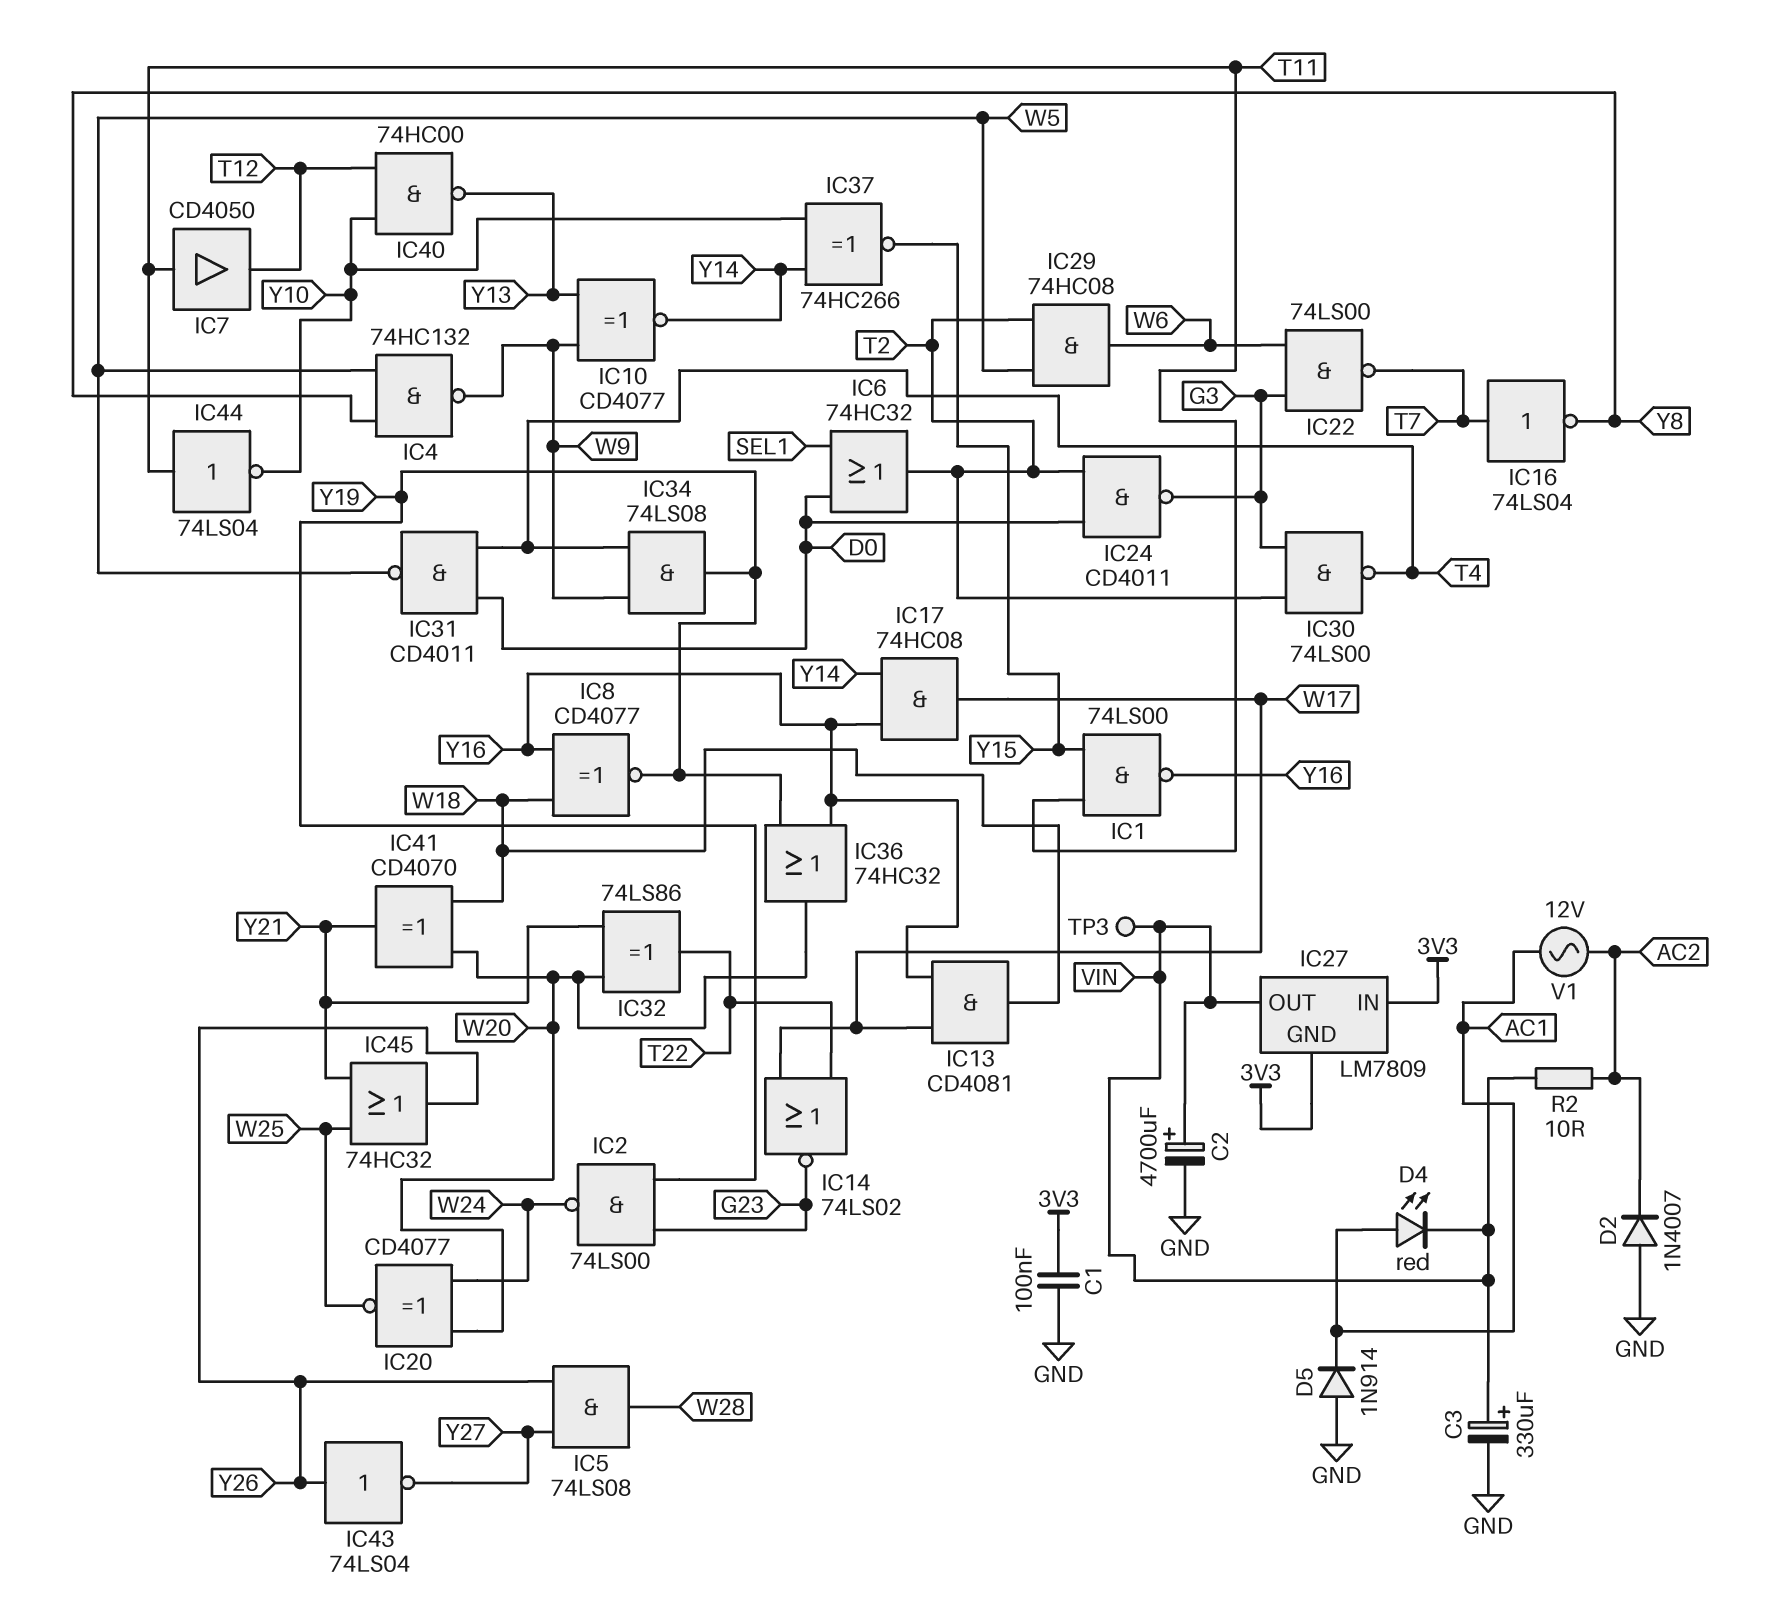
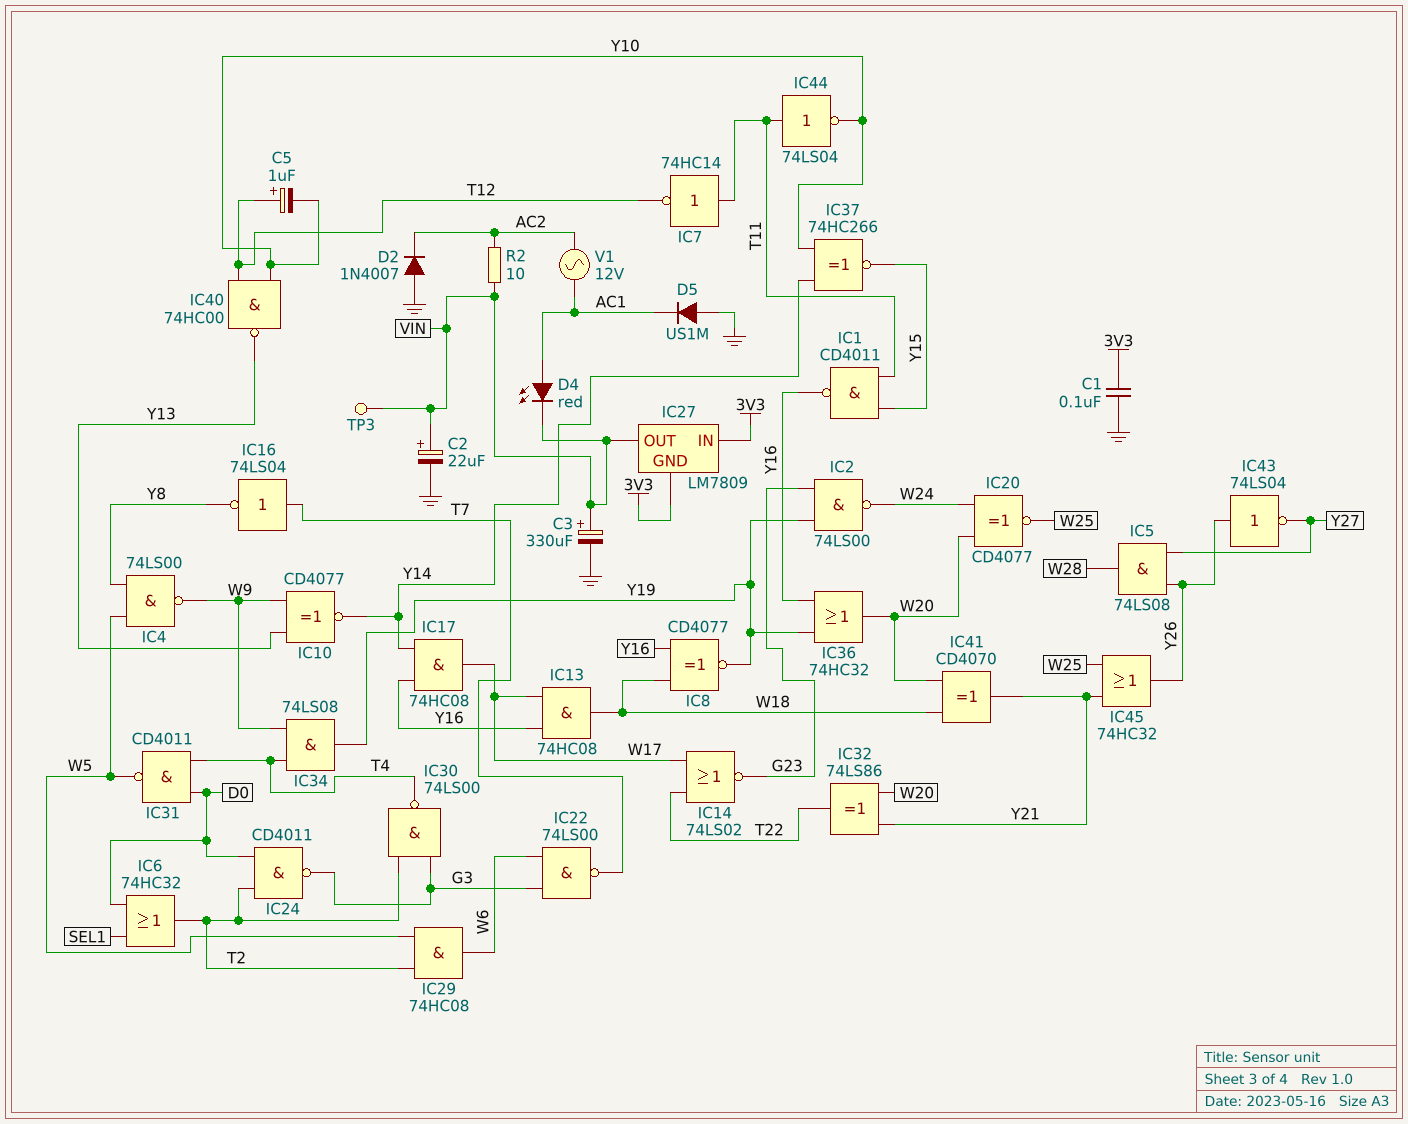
C2: 4700uF (plus VIN, minus GND) -> 22uF (plus VIN, minus GND)
C5: none -> 1uF (plus T12, minus Y10)
D5: diode 1N914 (A GND, K AC1) -> diode US1M (A GND, K AC1)
IC1: NAND 74LS00 (in T11, in Y15, out Y16) -> NAND CD4011 (in T11, in Y15, out Y16)
IC4: NAND 74HC132 (in W5, in Y8, out W9) -> NAND 74LS00 (in W5, in Y8, out W9)
IC7: buffer CD4050 (in T11, out T12) -> NOT 74HC14 (in T11, out T12)
IC13: AND CD4081 (in W17, in Y16, out W18) -> AND 74HC08 (in W17, in Y16, out W18)

